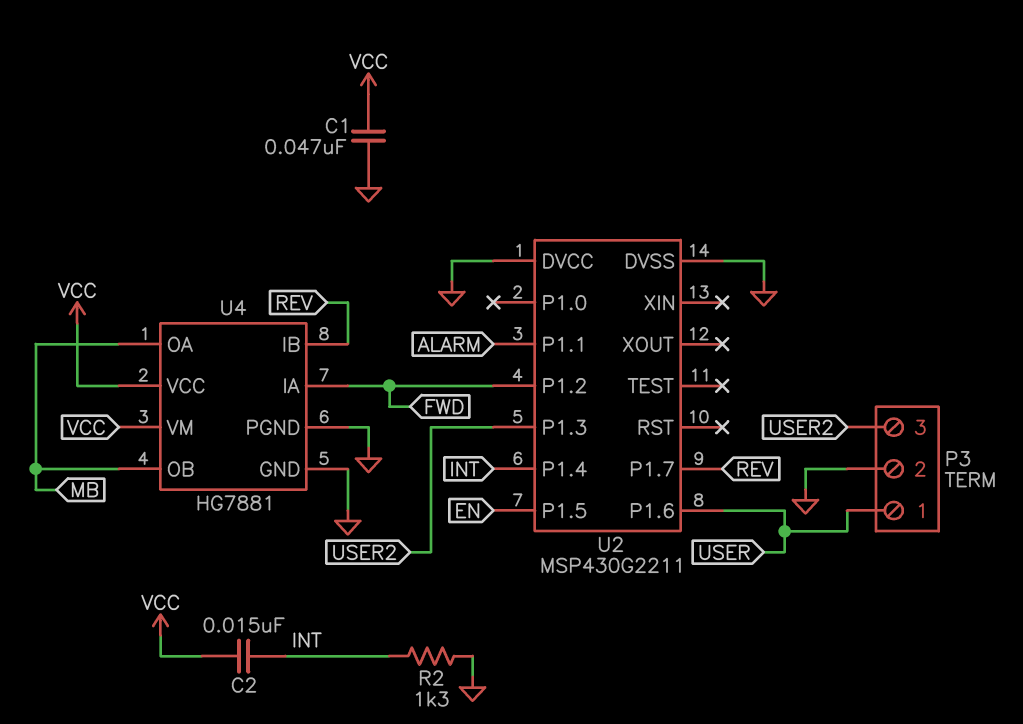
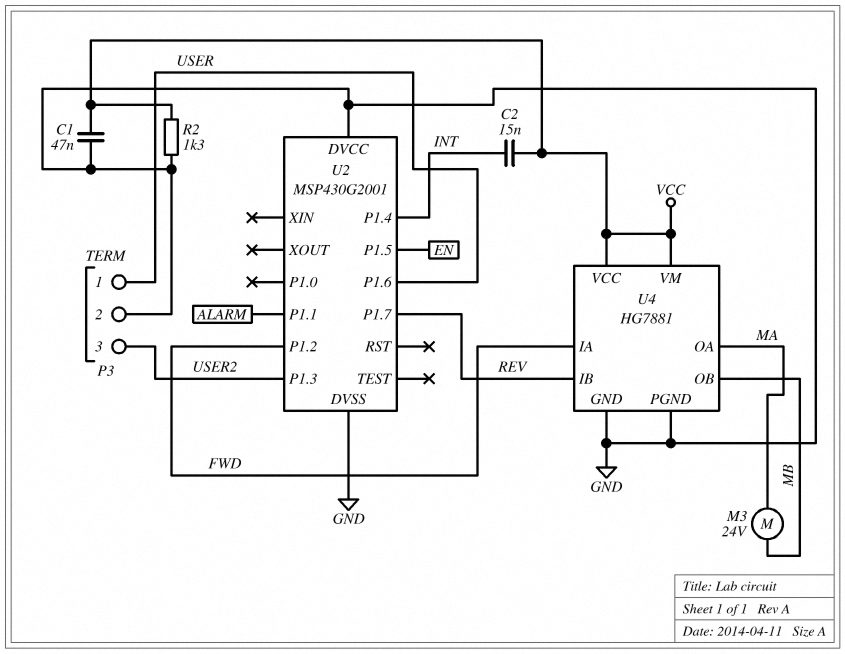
M3: none -> motor 24V (MA, MB)
R2: 1.3k (GND, INT) -> 1.3k (GND, VCC)
U2: MSP430G2211 -> MSP430G2001
U4 pin OA: MB -> MA

